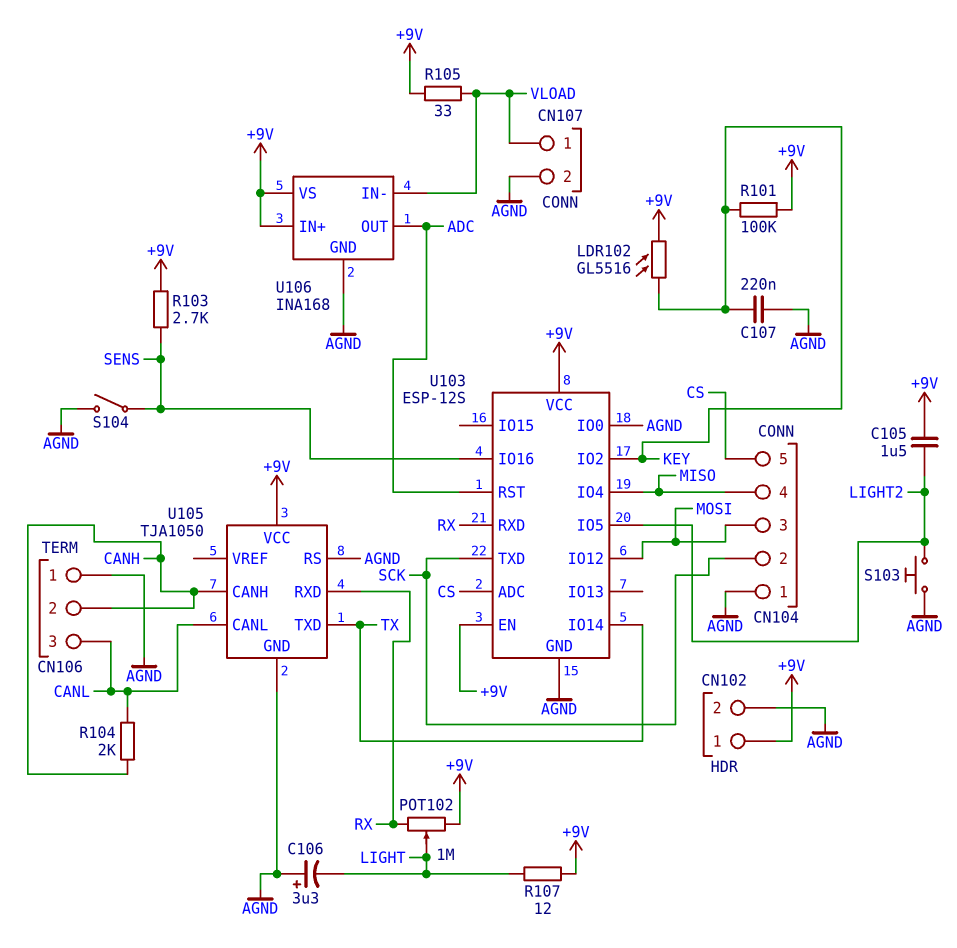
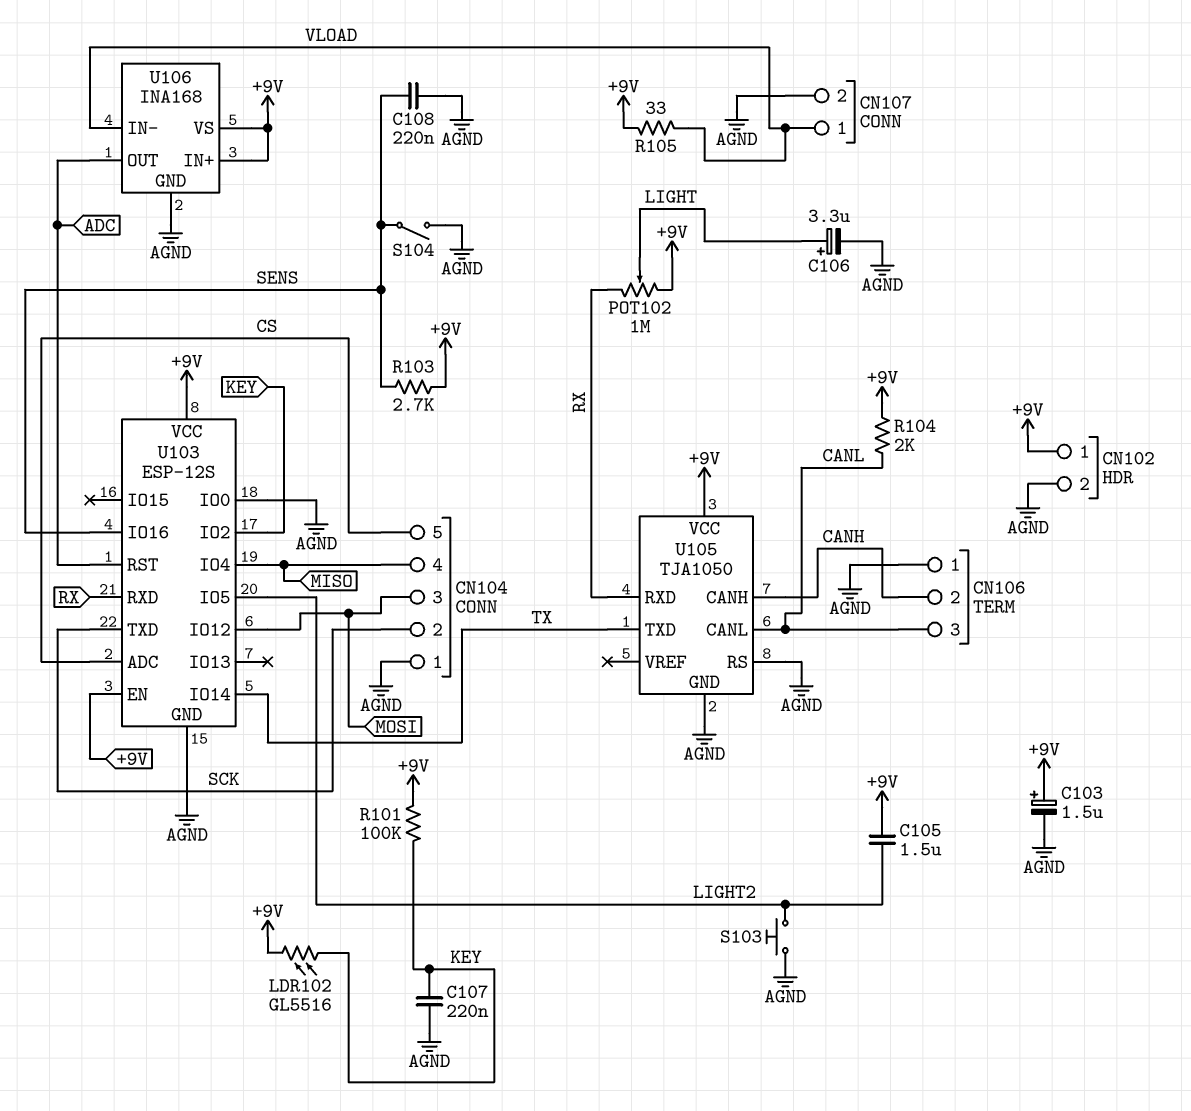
C103: none -> 1.5uF (plus +9V, minus AGND)
C106: 3.3uF (plus AGND, minus LIGHT) -> 3.3uF (plus LIGHT, minus AGND)
C108: none -> 220nF (AGND, SENS)
R104: 2k (CANH, CANL) -> 2k (+9V, CANL)
R107: 12 (+9V, LIGHT) -> none

